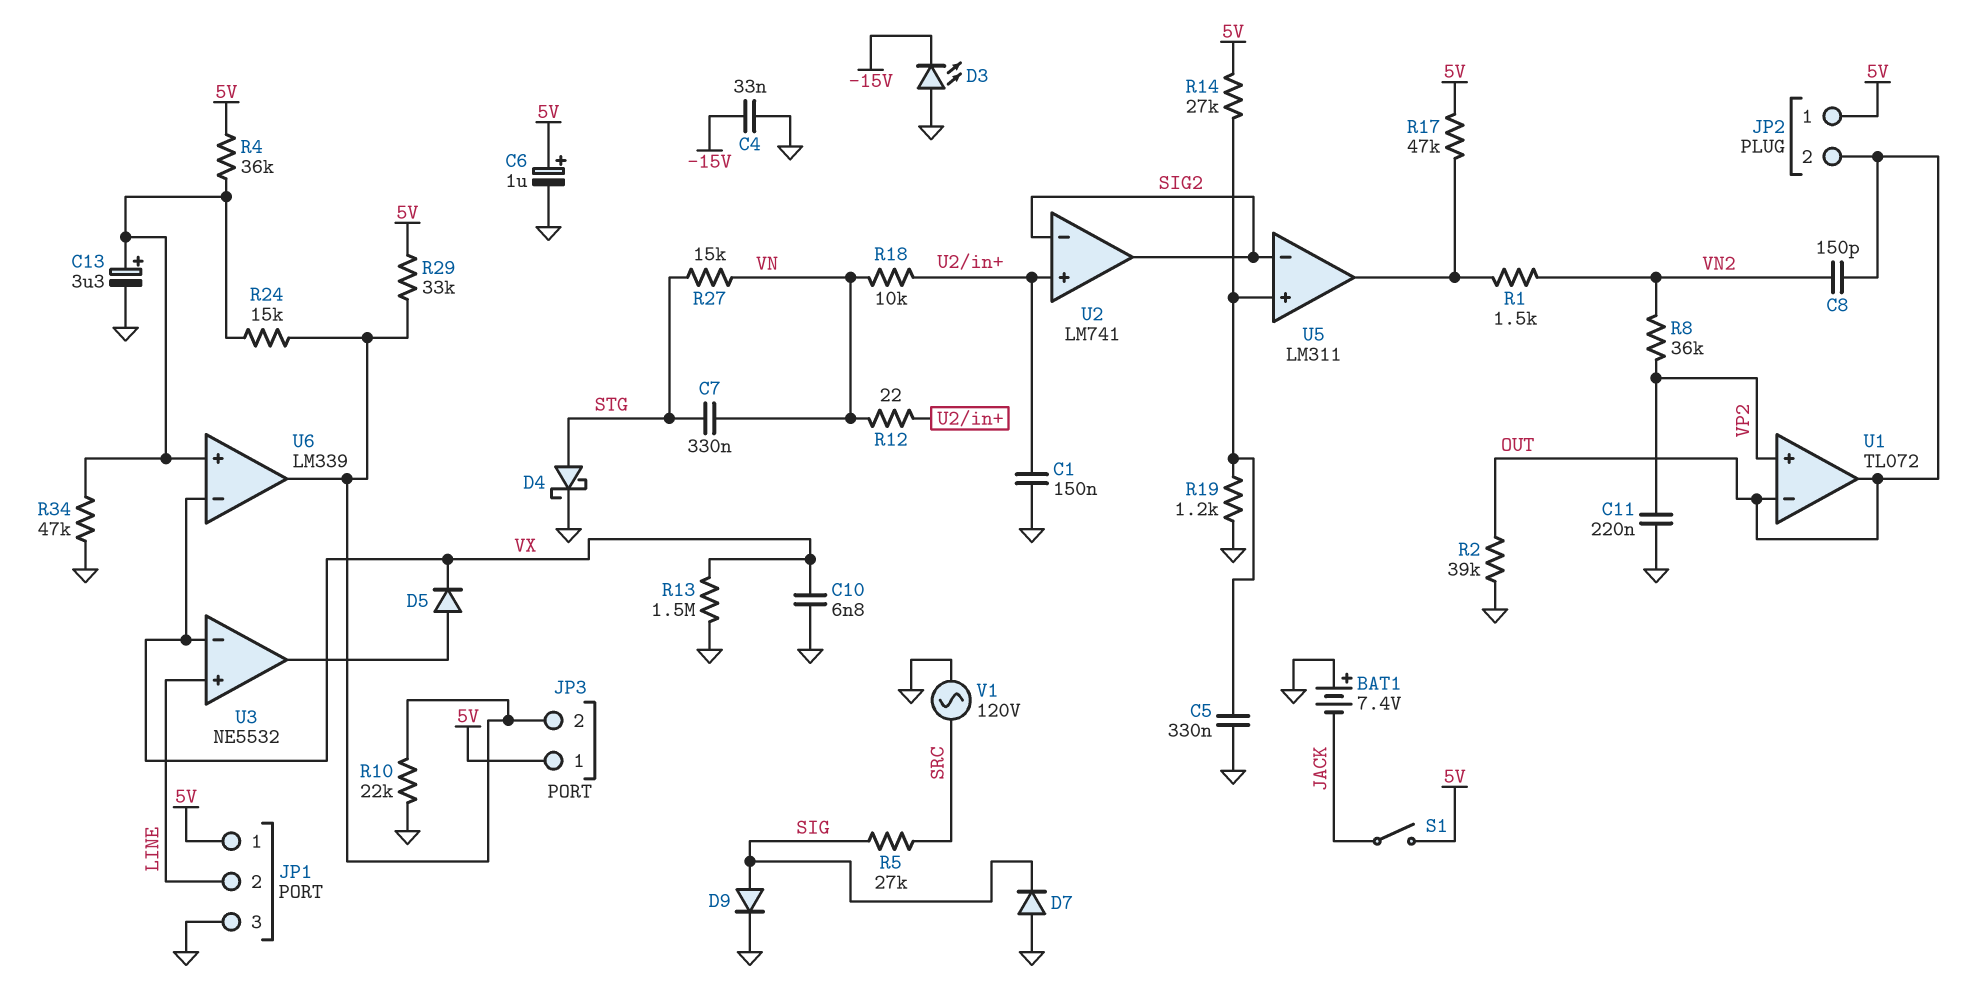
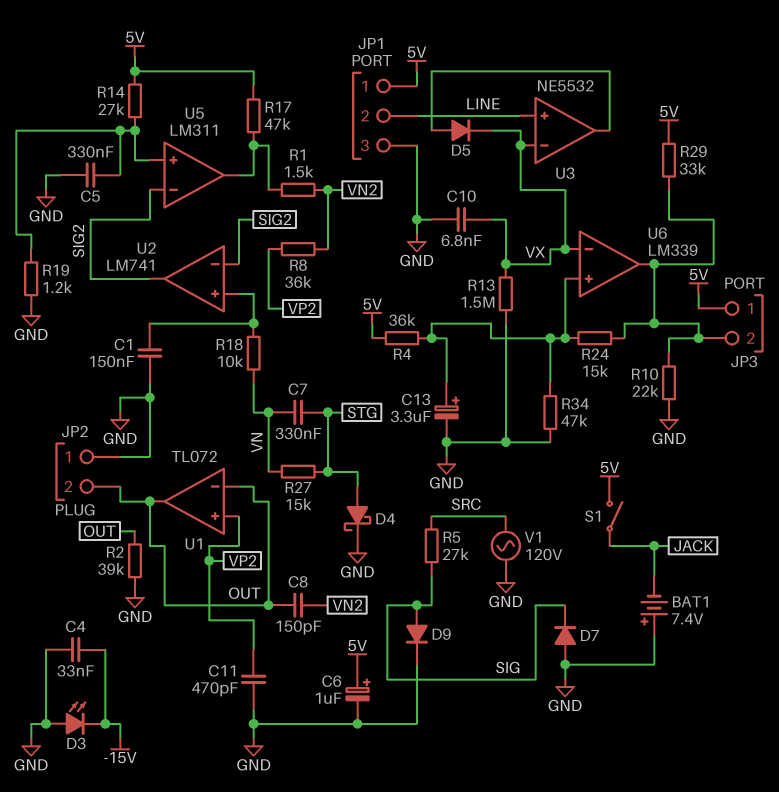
C11: 220nF (GND, VP2) -> 470pF (GND, VP2)
JP2 pin 1: 5V -> GND
R12: 22 (U2/in+, VN) -> none

